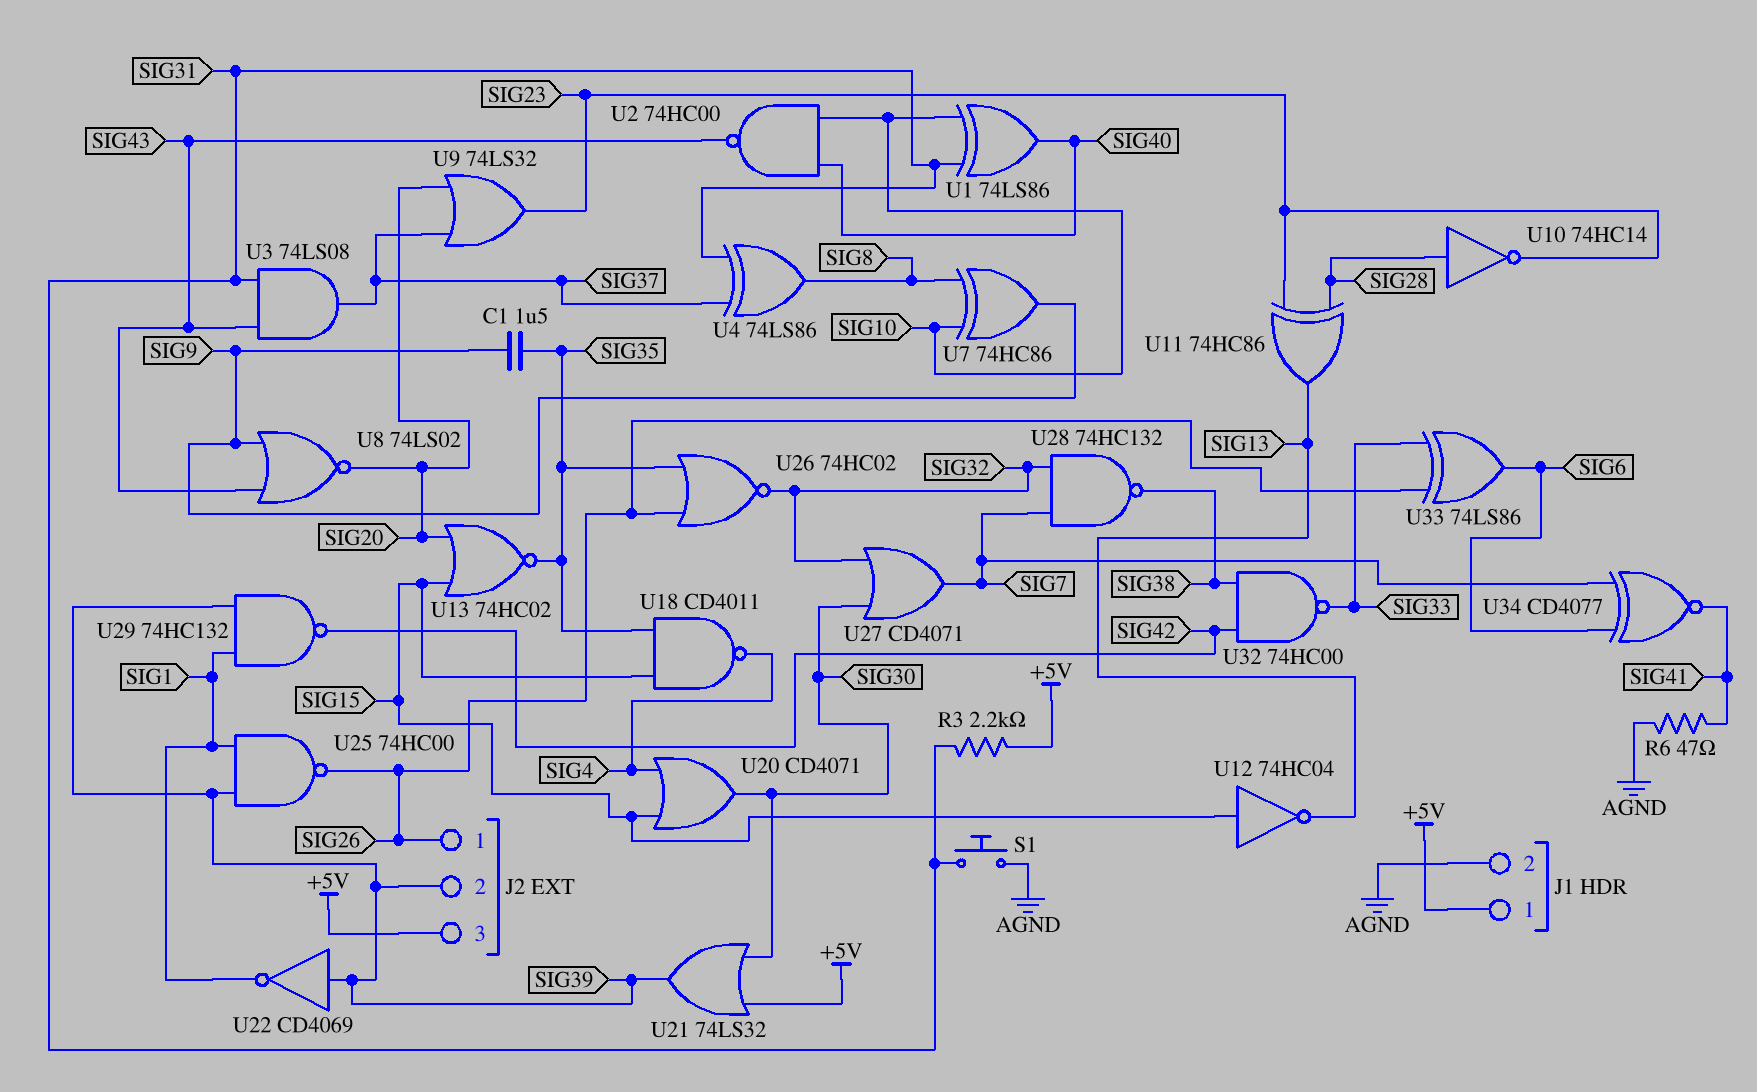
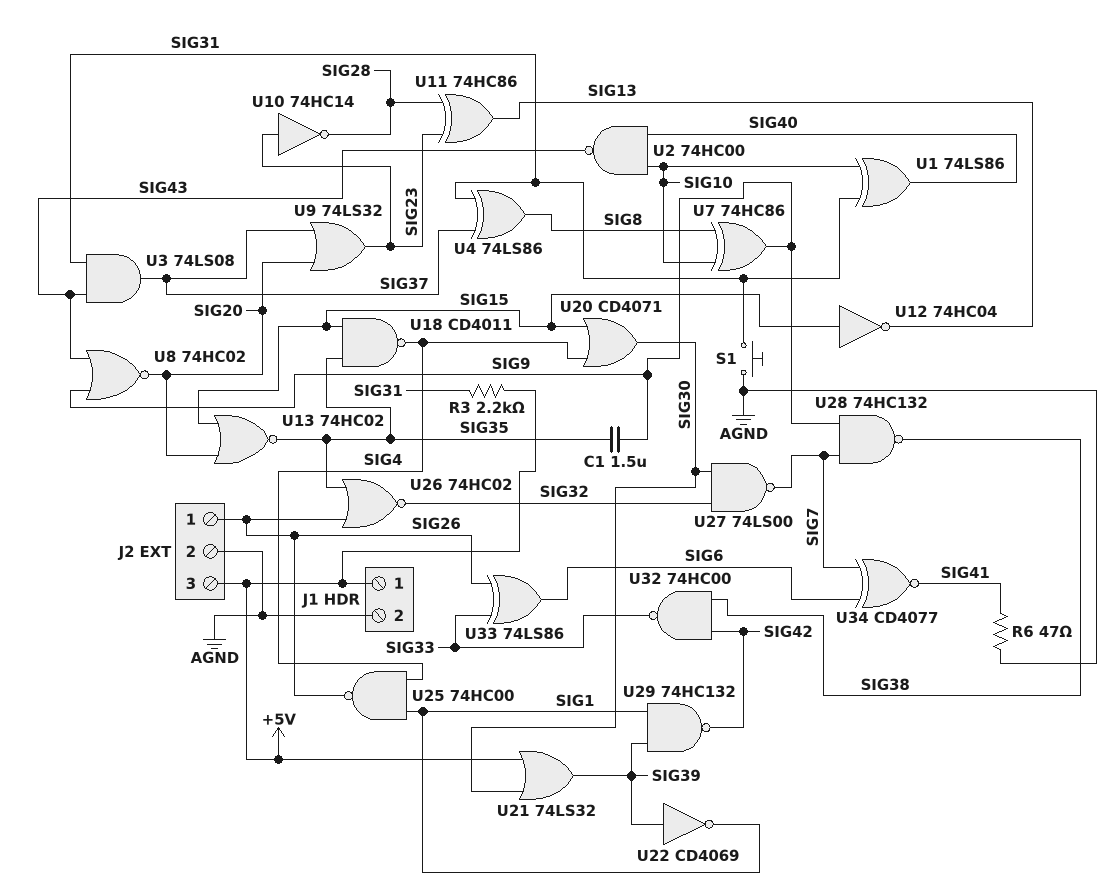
J2 pin 2: SIG39 -> AGND
U8: NOR 74LS02 (in SIG9, in SIG43, out SIG20) -> NOR 74HC02 (in SIG9, in SIG43, out SIG20)
U10: NOT 74HC14 (in SIG28, out SIG23) -> NOT 74HC14 (in SIG23, out SIG28)
U25: NAND 74HC00 (in SIG1, in SIG39, out SIG26) -> NAND 74HC00 (in SIG1, in SIG4, out SIG26)
U27: OR CD4071 (in SIG30, in SIG32, out SIG7) -> NAND 74LS00 (in SIG30, in SIG32, out SIG7)
U28: NAND 74HC132 (in SIG7, in SIG32, out SIG38) -> NAND 74HC132 (in SIG7, in SIG9, out SIG38)

